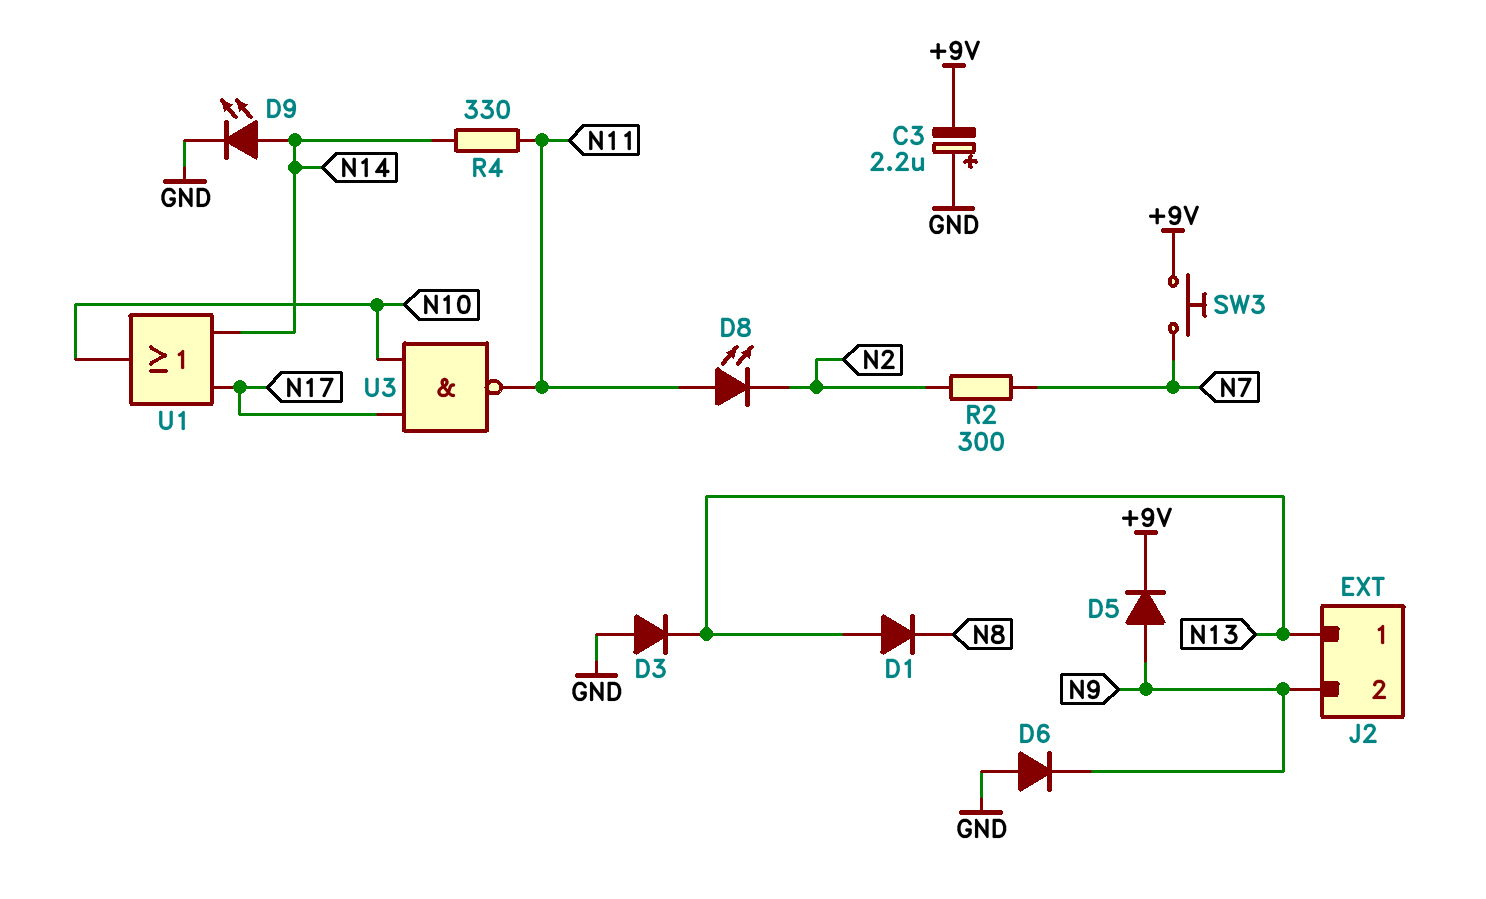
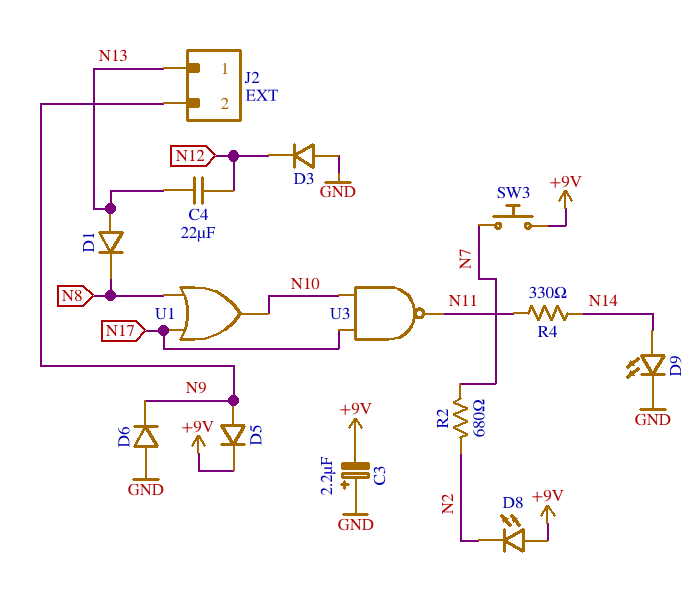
C4: none -> 22uF (N12, N13)
D3: diode (A GND, K N13) -> diode (A GND, K N12)
D8: LED (A N11, K N2) -> LED (A +9V, K N2)
R2: 300 (N2, N7) -> 680 (N2, N7)
U1: OR (in N14, in N17, out N10) -> OR (in N8, in N17, out N10)

